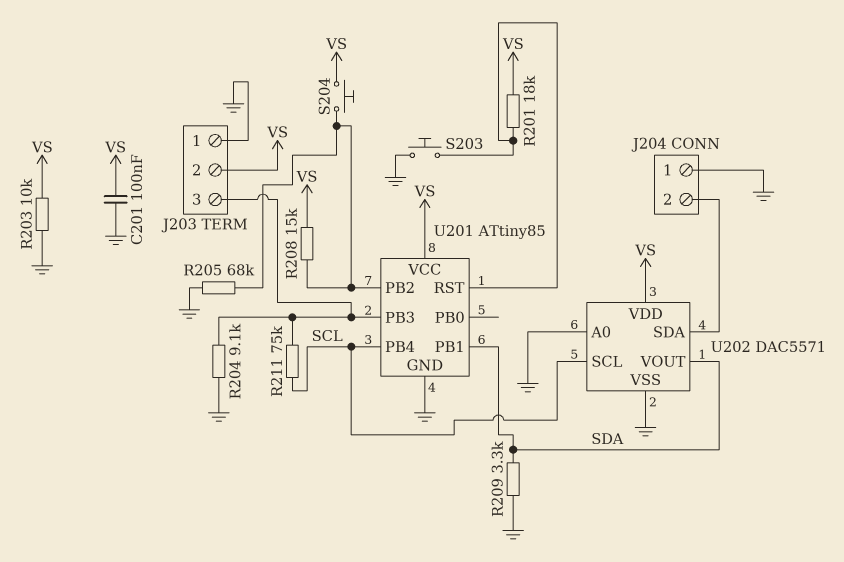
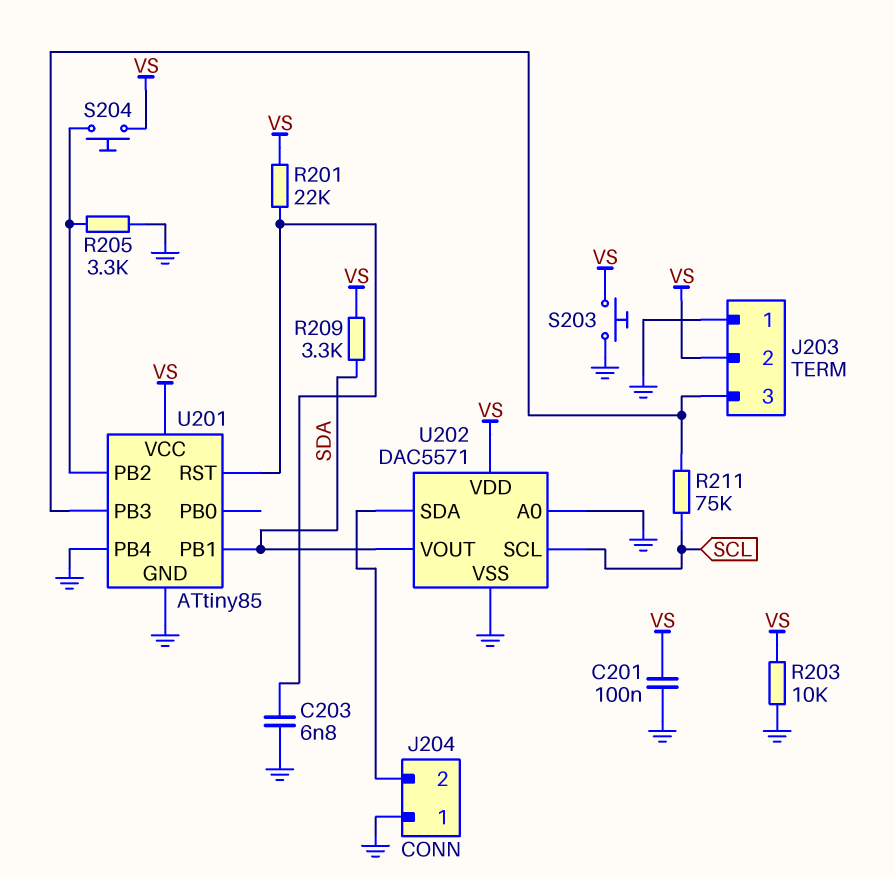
C203: none -> 6.8nF (GND, U201/RST)
R201: 18k (U201/RST, VS) -> 22k (U201/RST, VS)
R204: 9.1k (GND, J203/3) -> none
R205: 68k (GND, U201/PB2) -> 3.3k (GND, U201/PB2)
R208: 15k (U201/PB2, VS) -> none
R209: 3.3k (GND, SDA) -> 3.3k (SDA, VS)
S203: button (GND, U201/RST) -> button (GND, VS)
U201 pin PB4: SCL -> GND

